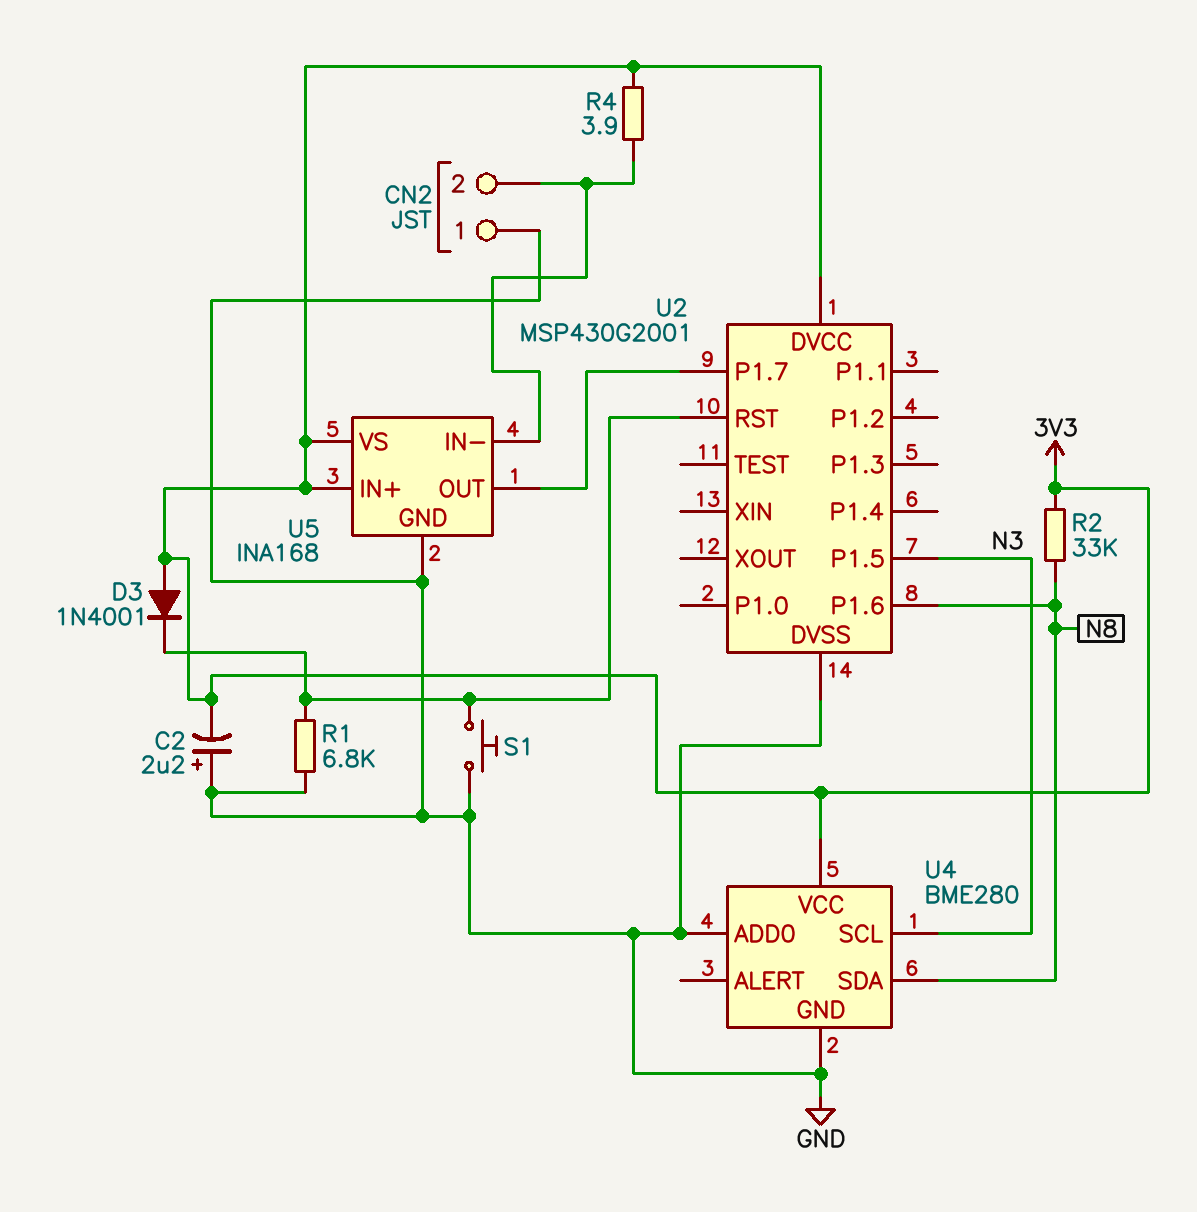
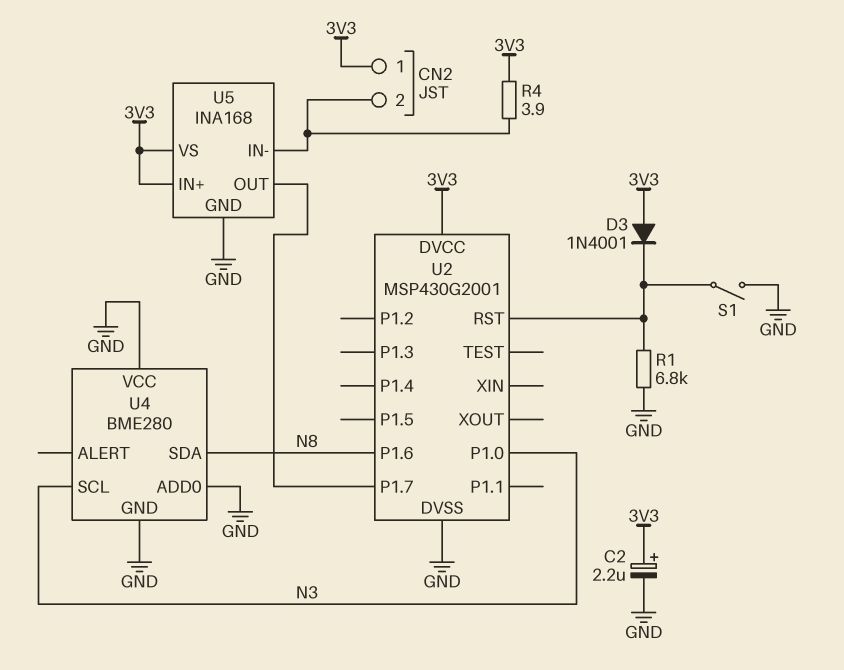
C2: 2.2uF (plus GND, minus 3V3) -> 2.2uF (plus 3V3, minus GND)
CN2 pin 1: GND -> 3V3
R2: 33k (3V3, N8) -> none
S1: button (GND, U2/RST) -> switch (GND, U2/RST)
U2 pin P1.0: none -> N3
U2 pin P1.5: N3 -> none
U4 pin VCC: 3V3 -> GND

